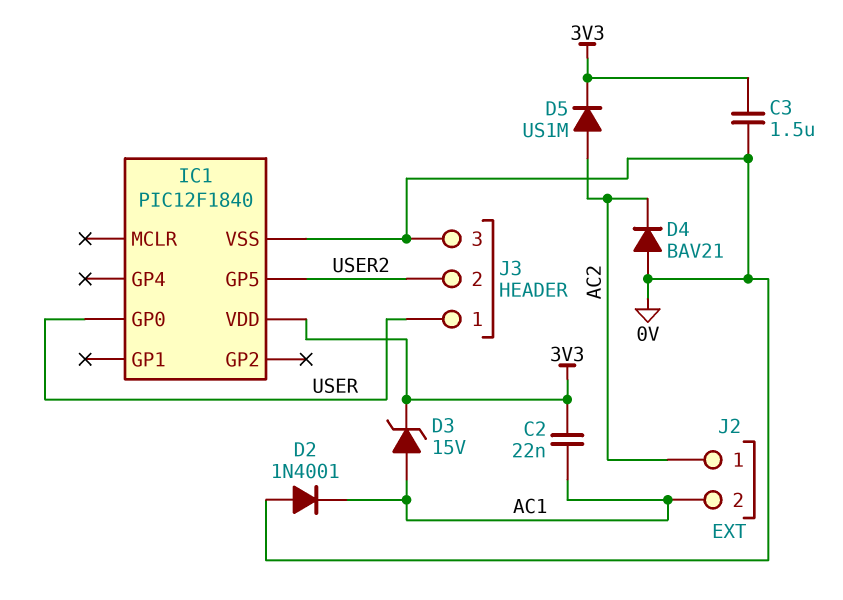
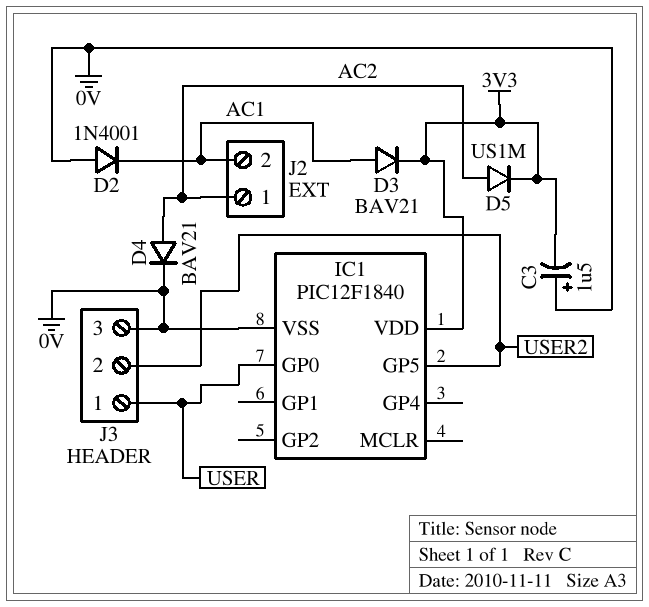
C2: 22nF (3V3, AC1) -> none
C3: 1.5uF (0V, 3V3) -> 1.5uF (plus 0V, minus 3V3)
D3: zener 15V (A AC1, K 3V3) -> diode BAV21 (A AC1, K 3V3)
D4: diode BAV21 (A 0V, K AC2) -> diode BAV21 (A AC2, K 0V)

